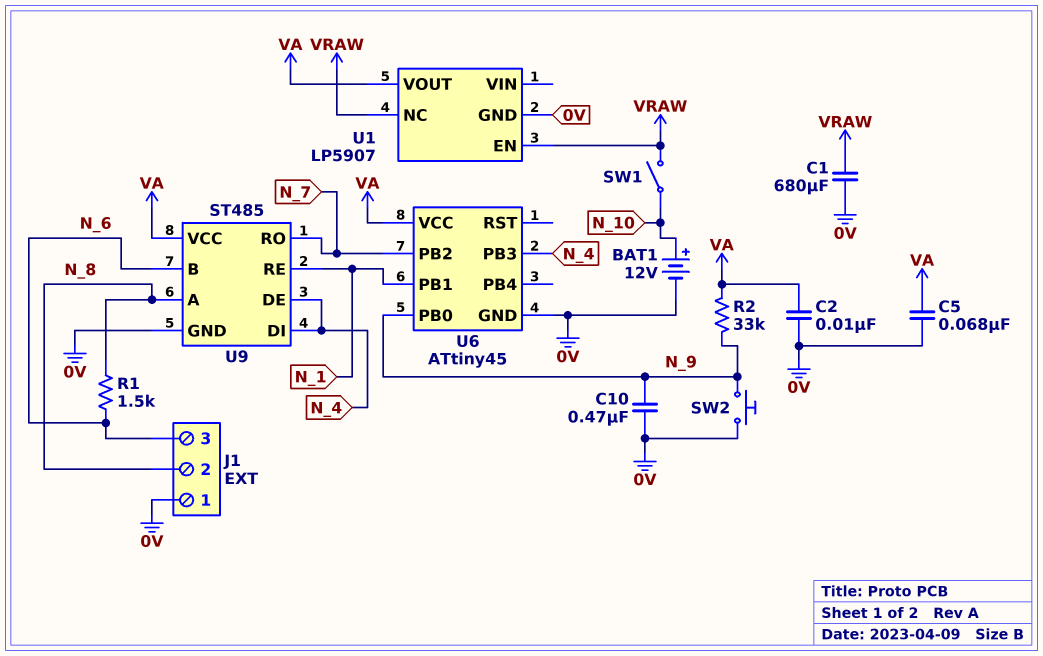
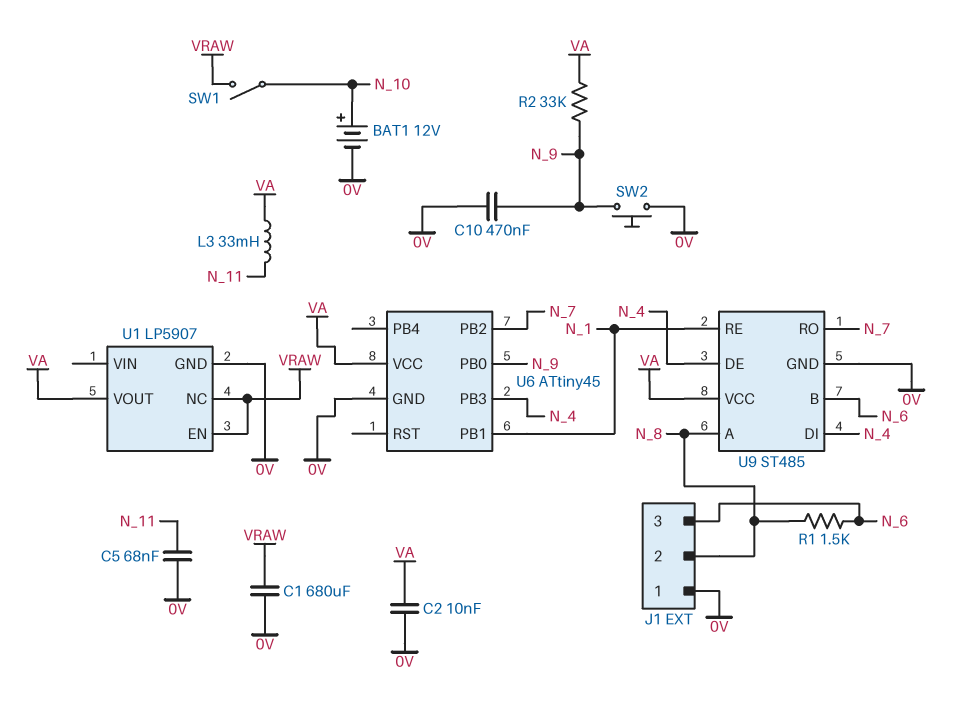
C5: 68nF (0V, VA) -> 68nF (0V, N_11)
L3: none -> 33mH (N_11, VA)

